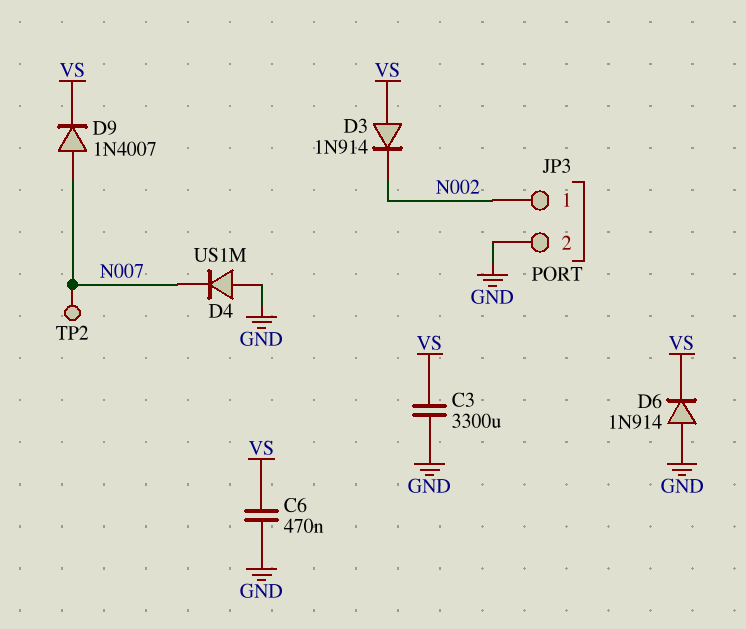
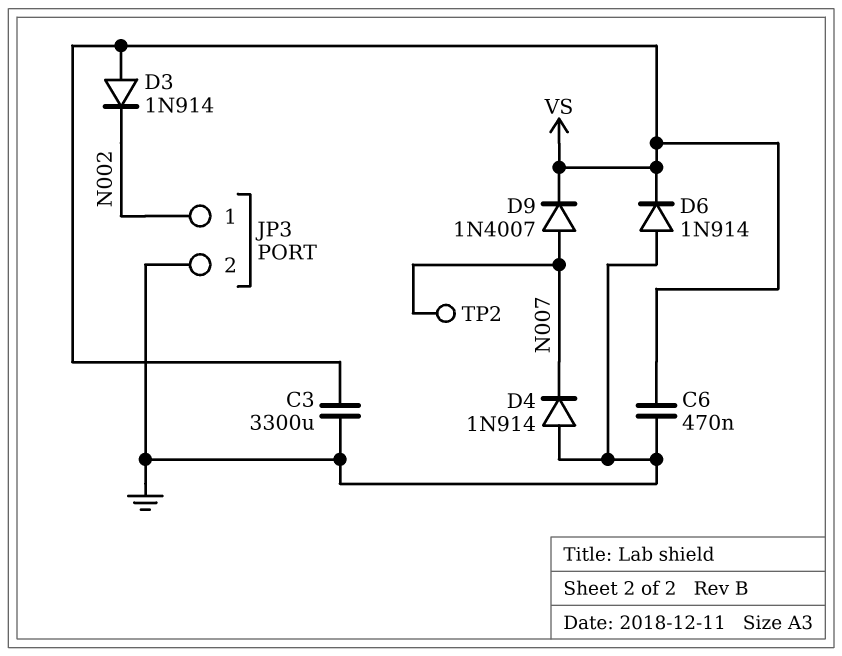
D4: diode US1M (A GND, K N007) -> diode 1N914 (A GND, K N007)

